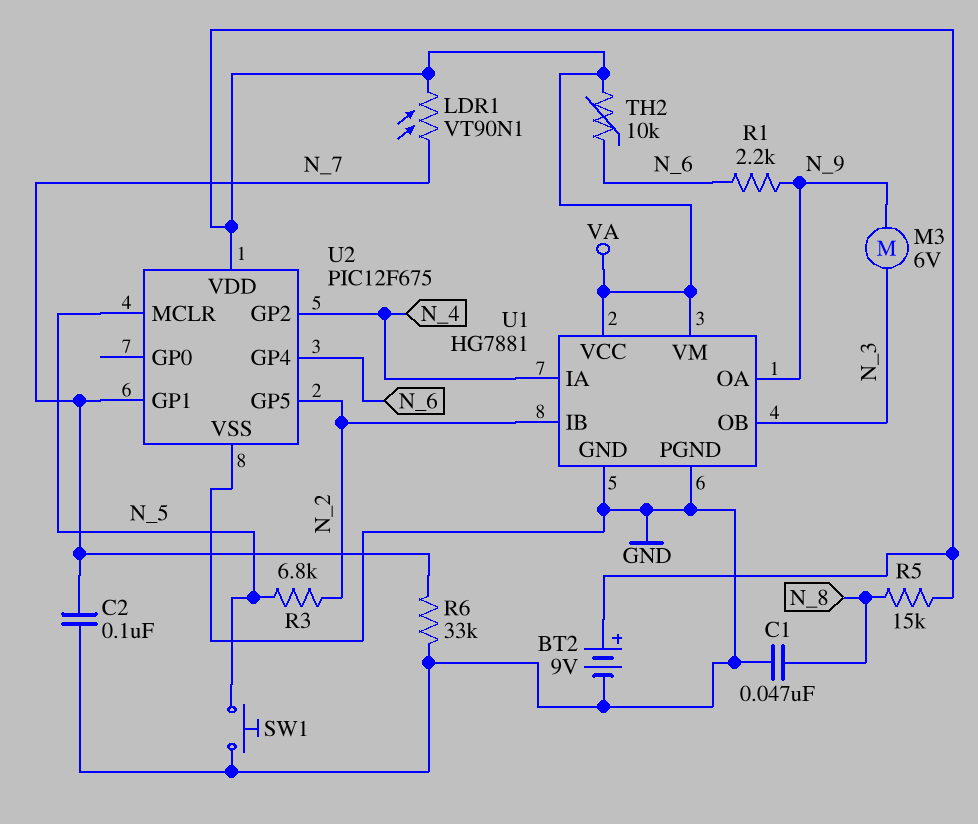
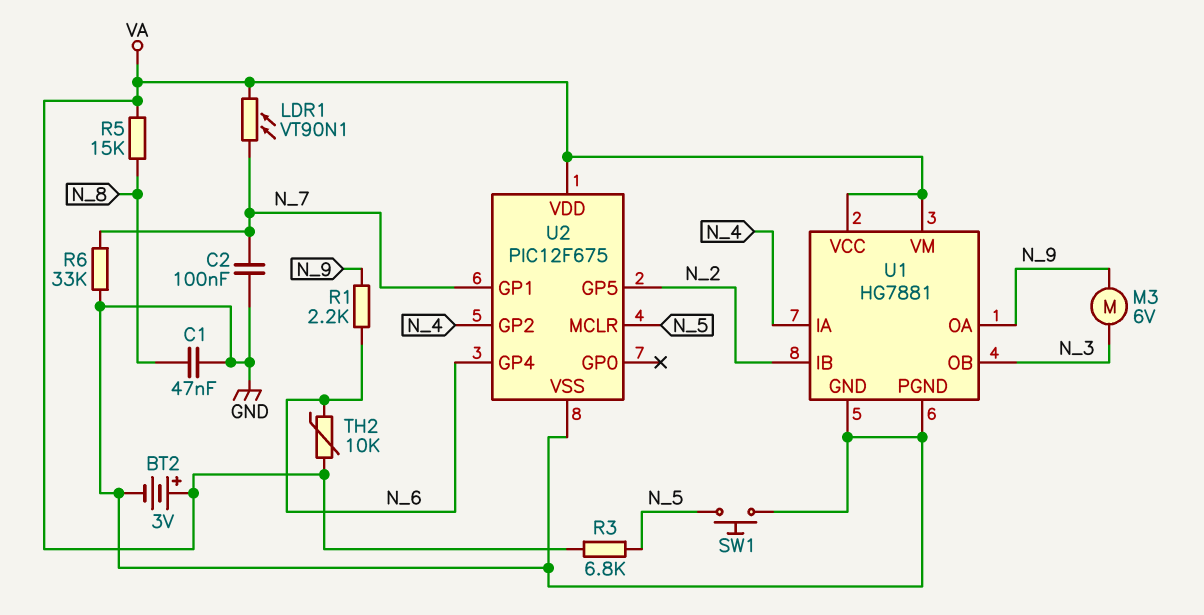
BT2: 9V (plus VA, minus GND) -> 3V (plus VA, minus GND)
R3: 6.8k (N_2, N_5) -> 6.8k (N_5, VA)

